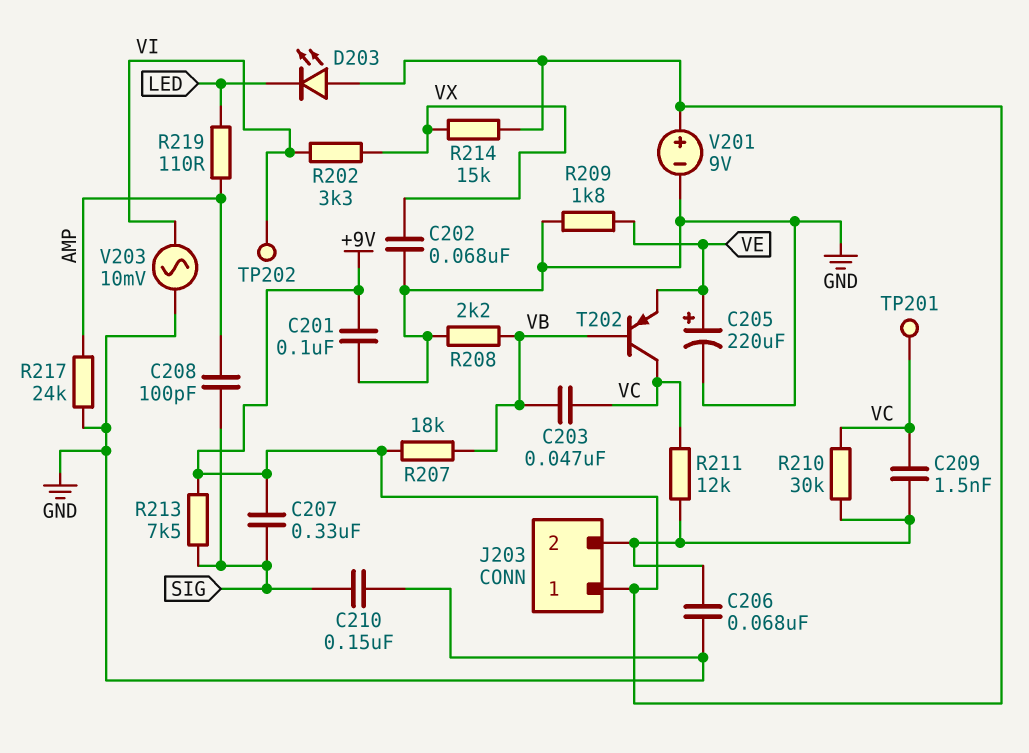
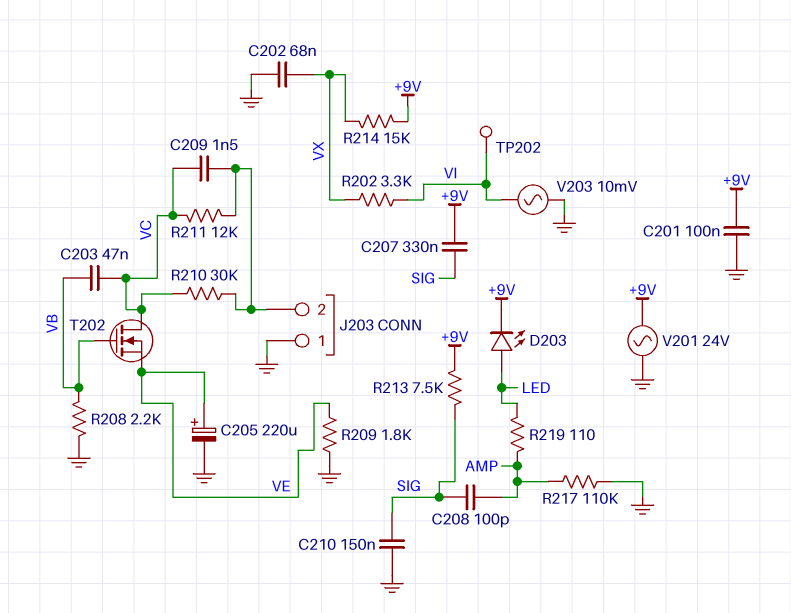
C206: 68nF (GND, J203/2) -> none
D203: LED (A +9V, K LED) -> LED (A LED, K +9V)
J203 pin 1: +9V -> GND
R207: 18k (+9V, VB) -> none
R217: 24k (AMP, GND) -> 110k (AMP, GND)
T202: PNP (B VB, C VC, E VE) -> NMOS (G VB, D VC, S VE)
TP201: test point (VC) -> none
V201: 9V (plus +9V, minus GND) -> AC 24V (+9V, GND)

